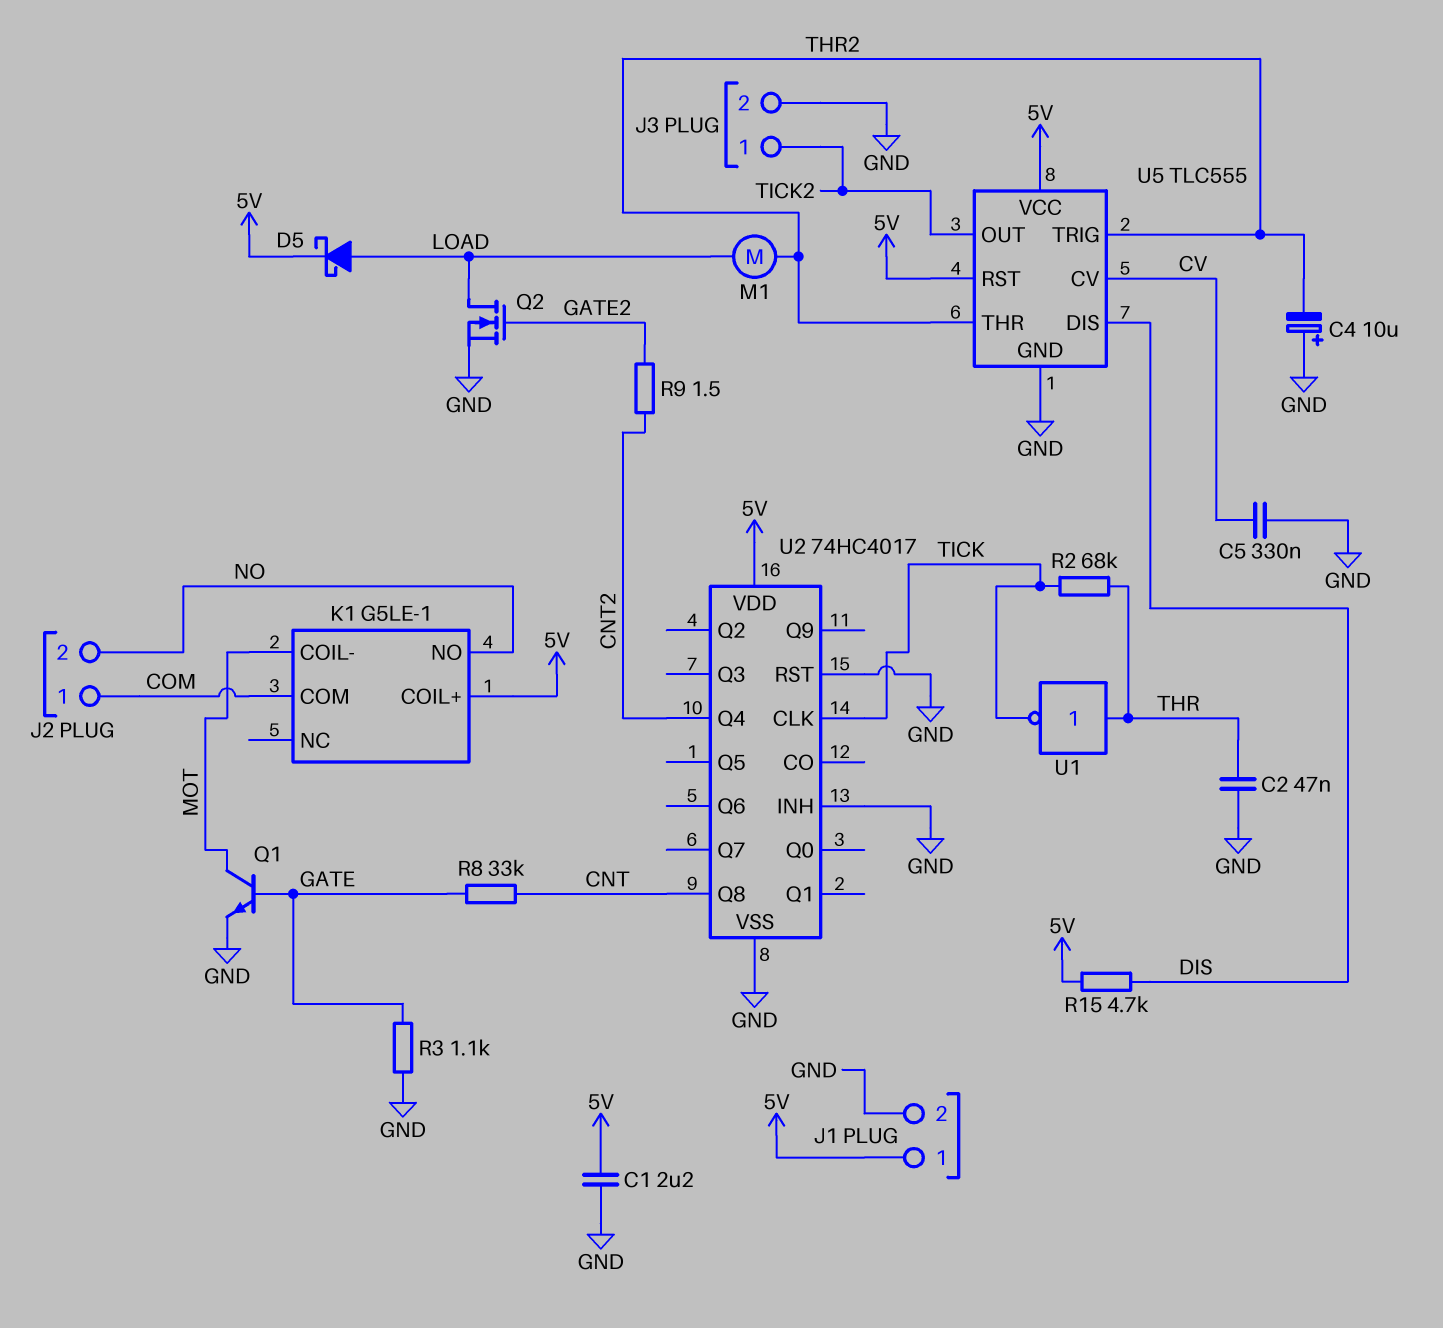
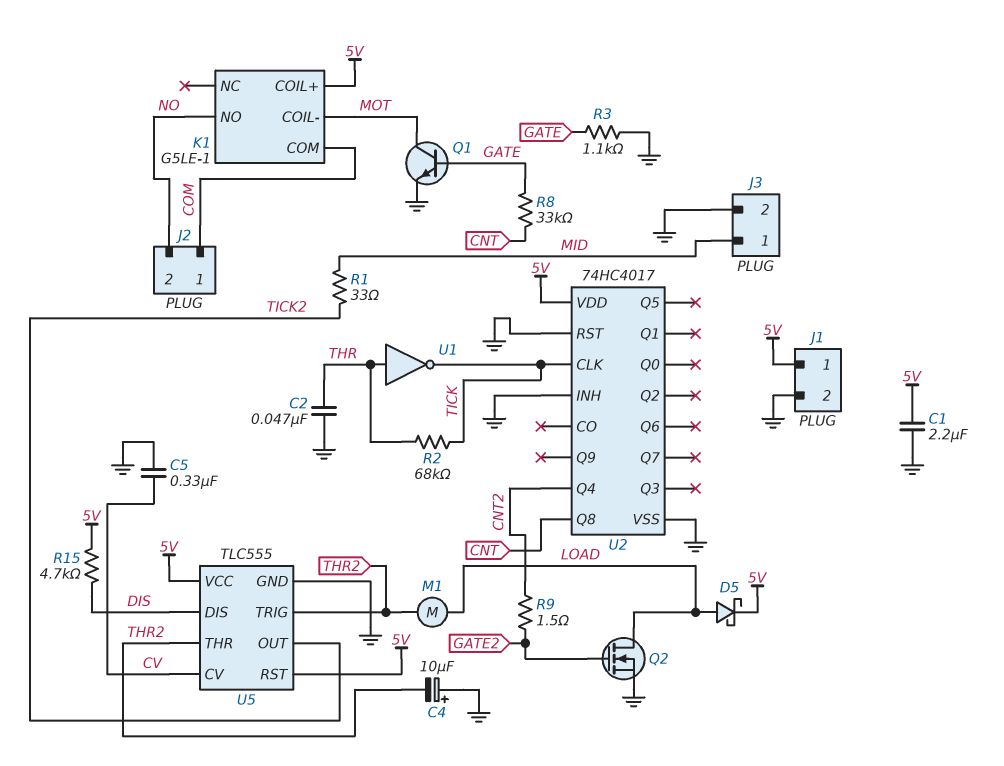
J3 pin 1: TICK2 -> MID
R1: none -> 33 (MID, TICK2)

